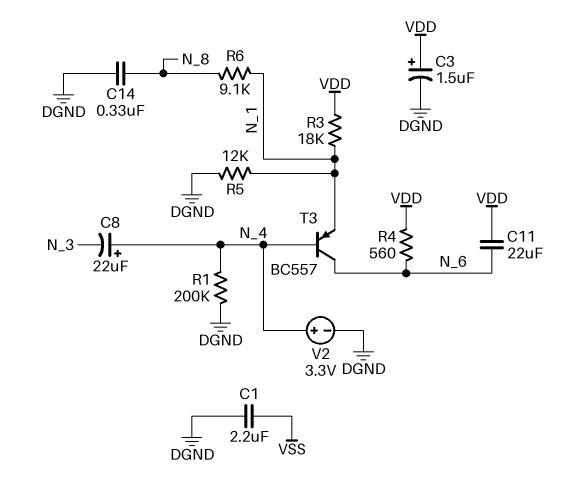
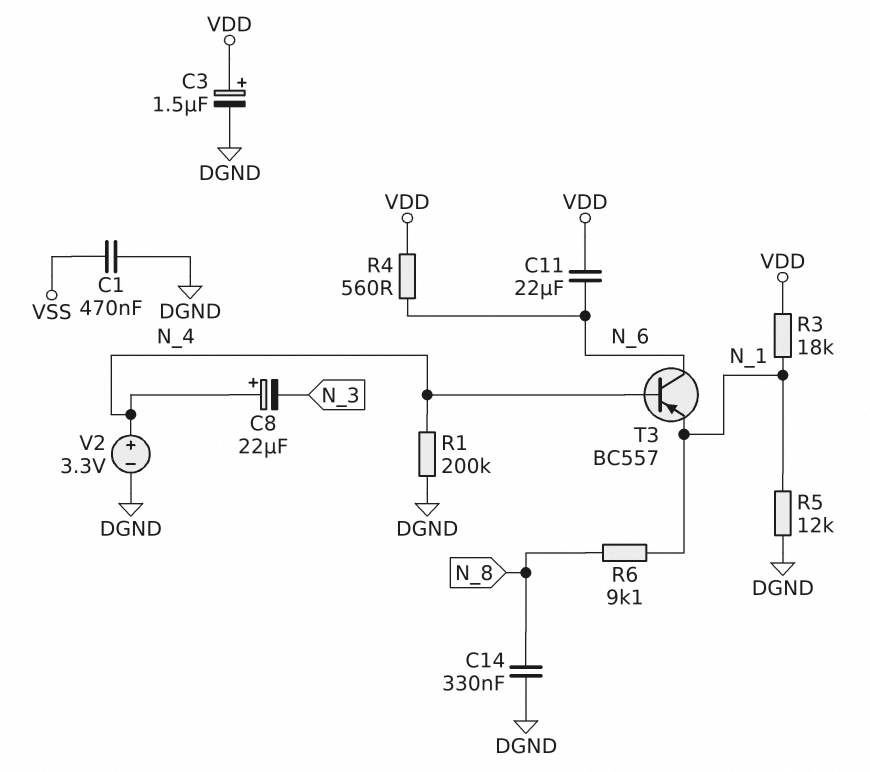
C1: 2.2uF (DGND, VSS) -> 470nF (DGND, VSS)

